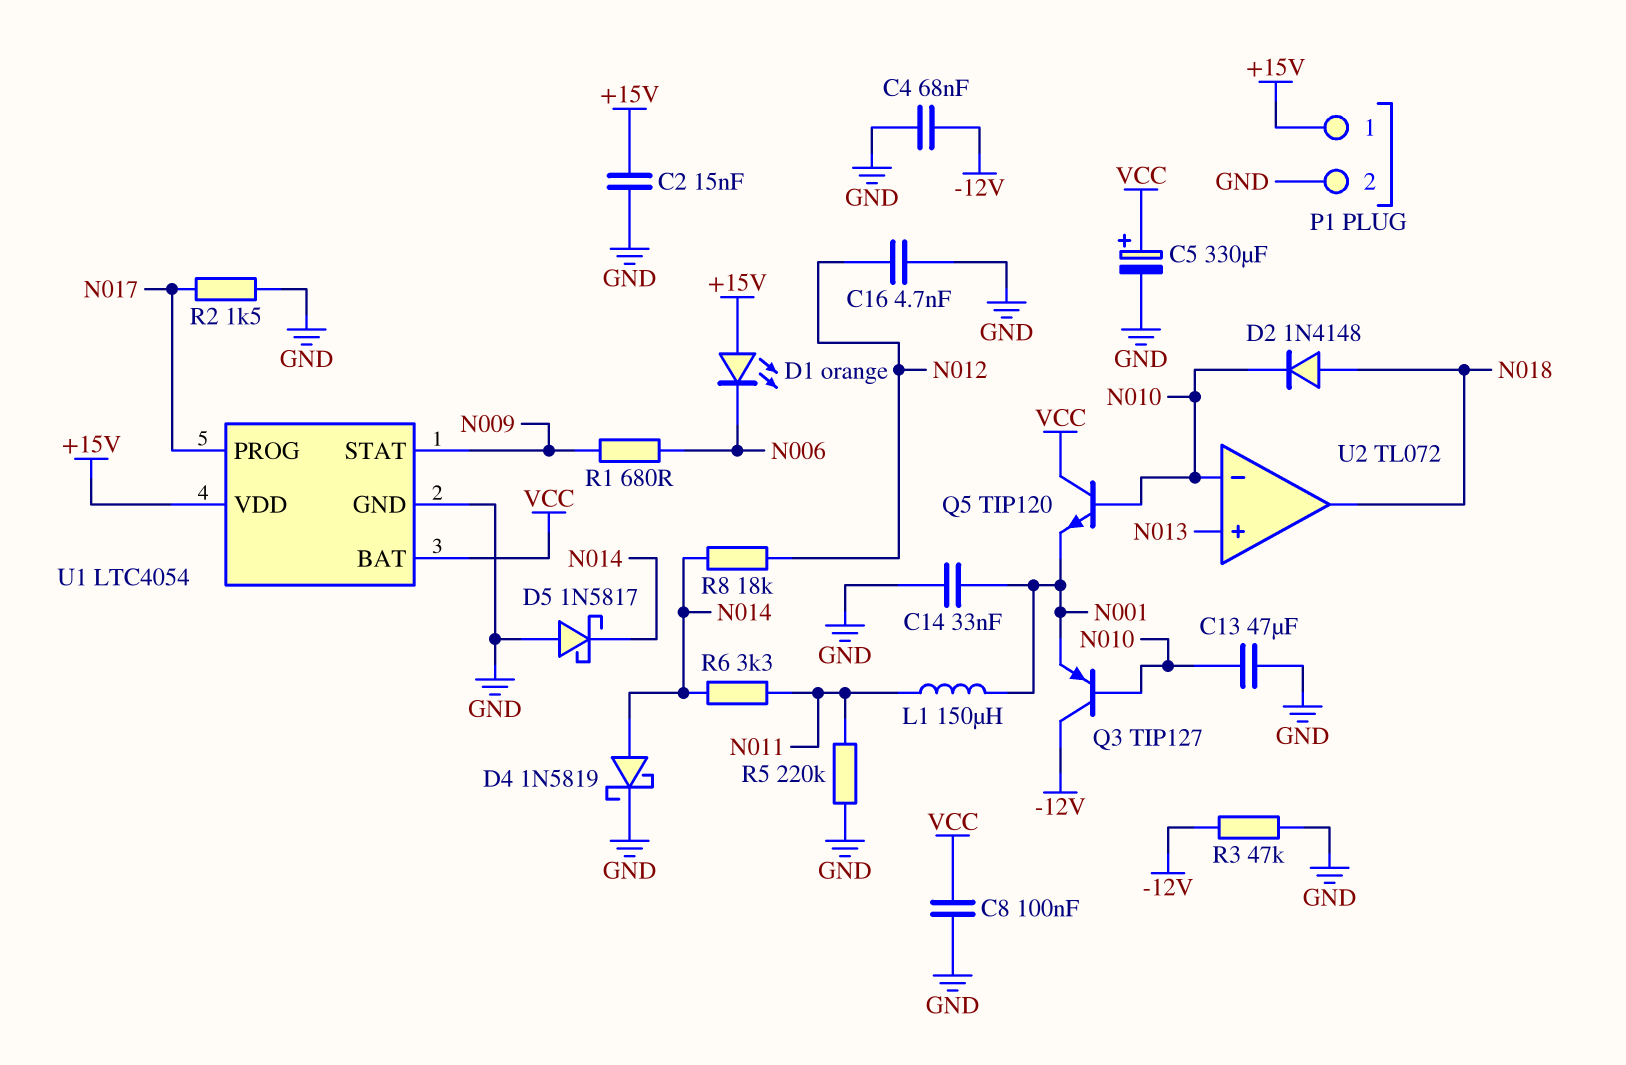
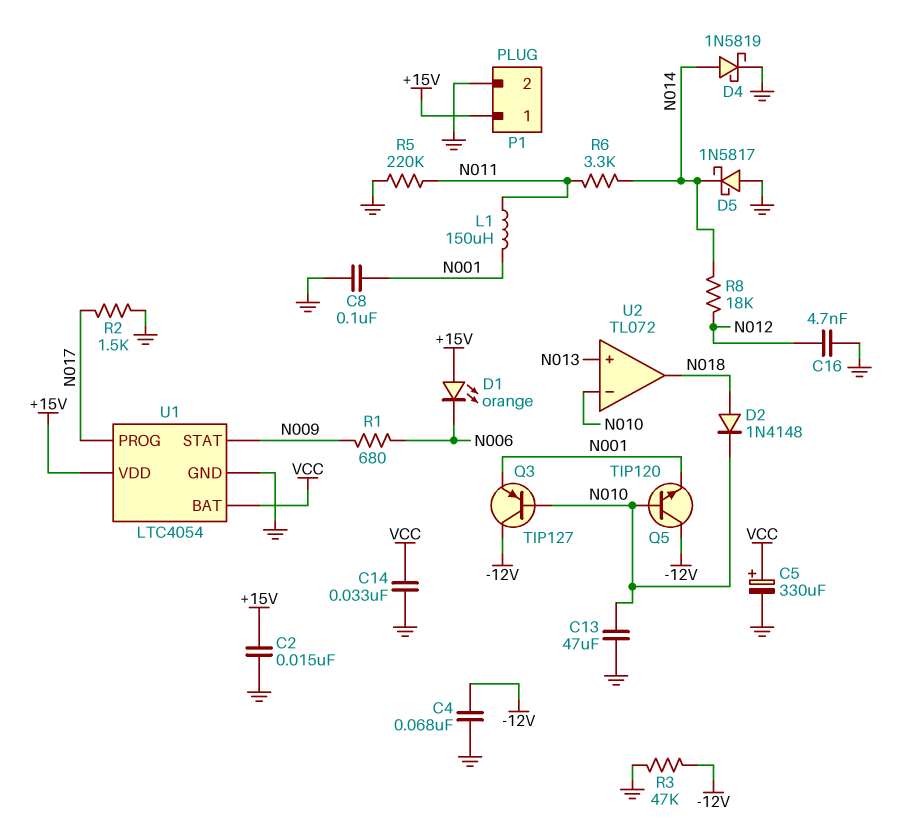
C8: 100nF (GND, VCC) -> 100nF (GND, N001)
C14: 33nF (GND, N001) -> 33nF (GND, VCC)
Q5: NPN TIP120 (B N010, C VCC, E N001) -> NPN TIP120 (B N010, C -12V, E N001)

